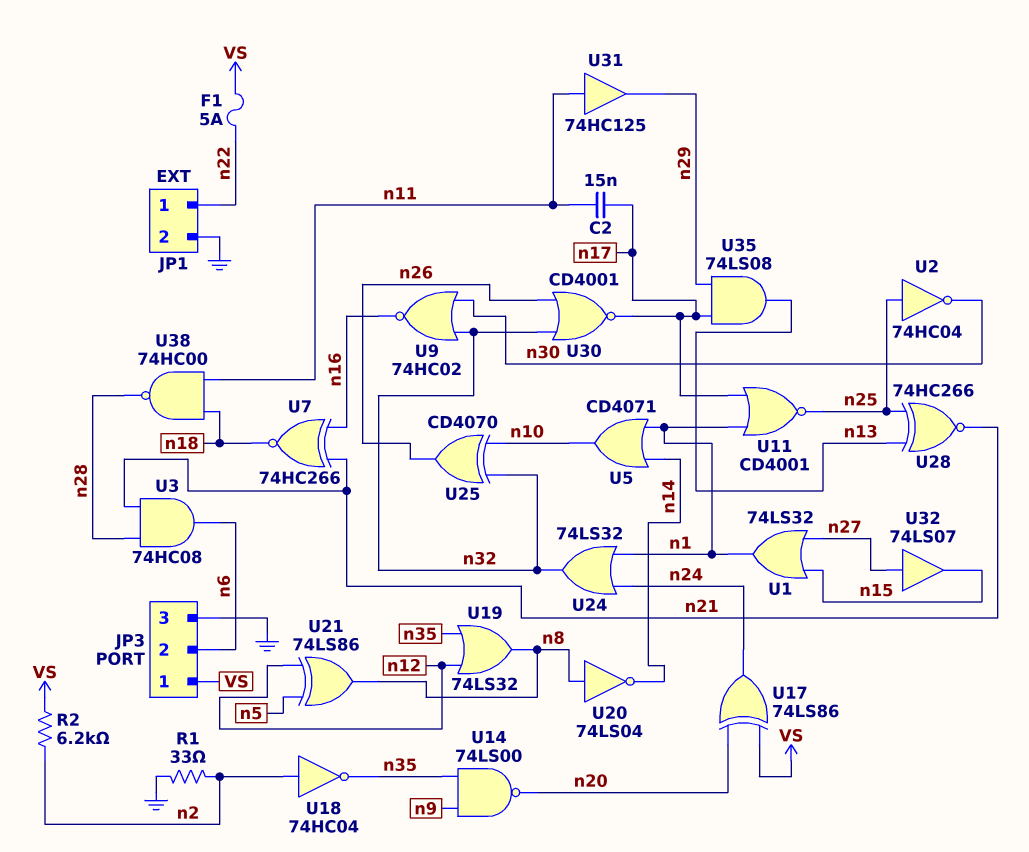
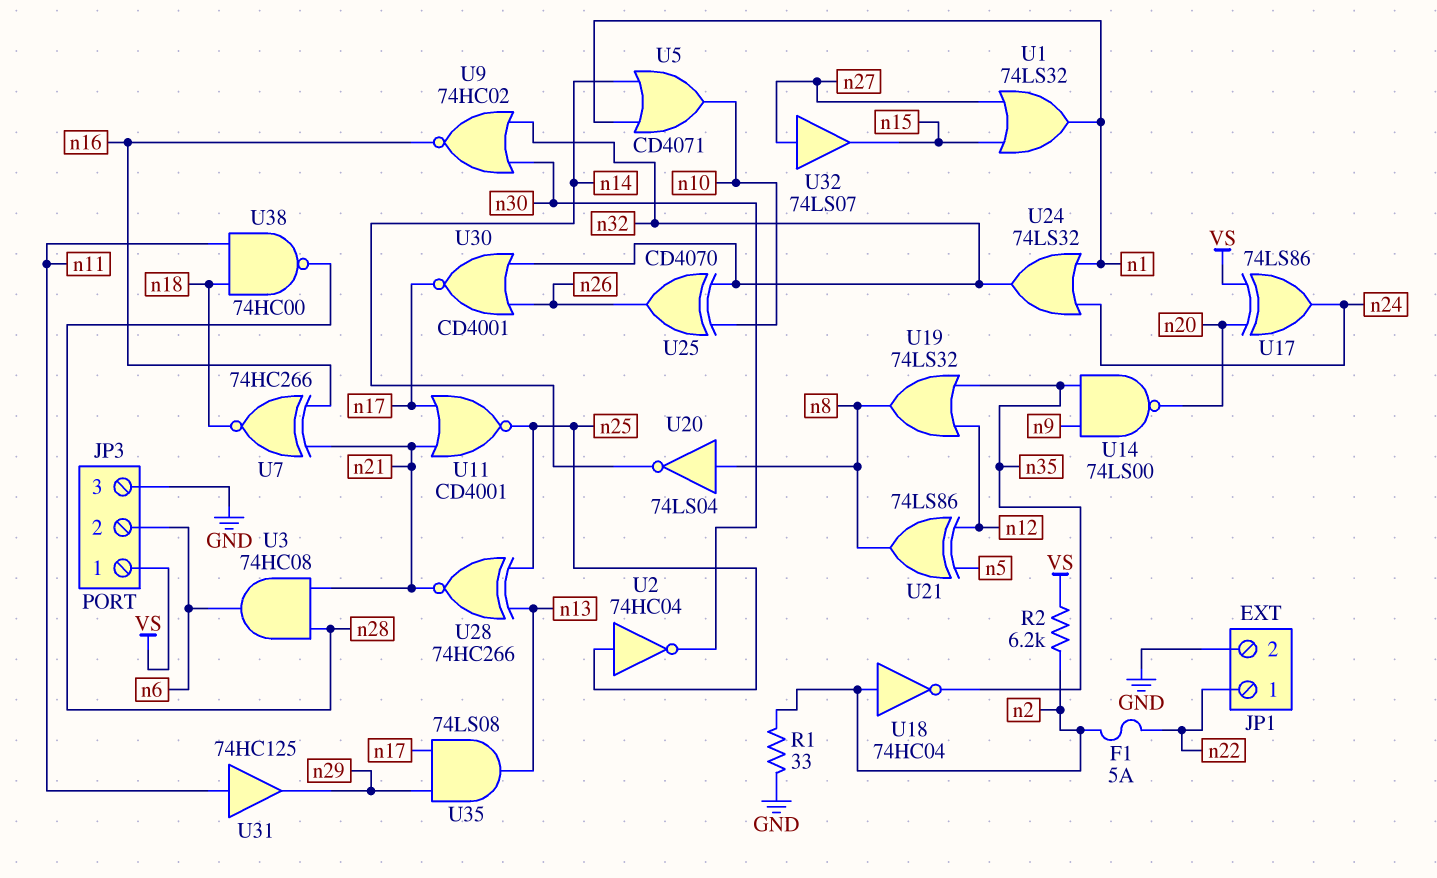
C2: 15nF (n11, n17) -> none
F1: 5A (VS, n22) -> 5A (n2, n22)
U11: NOR CD4001 (in n1, in n17, out n25) -> NOR CD4001 (in n17, in n21, out n25)

